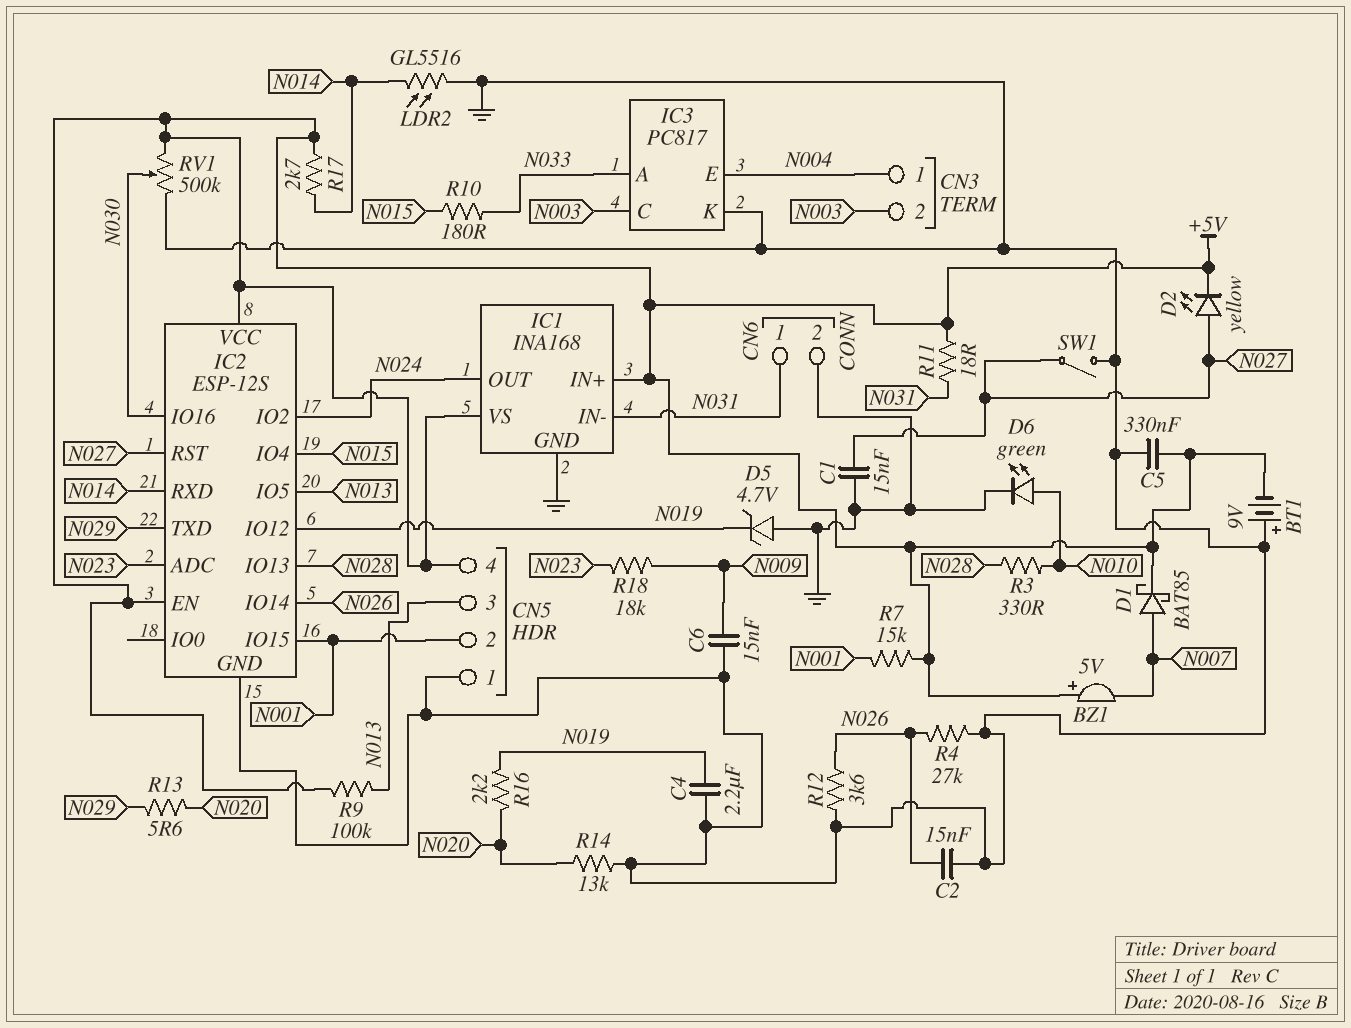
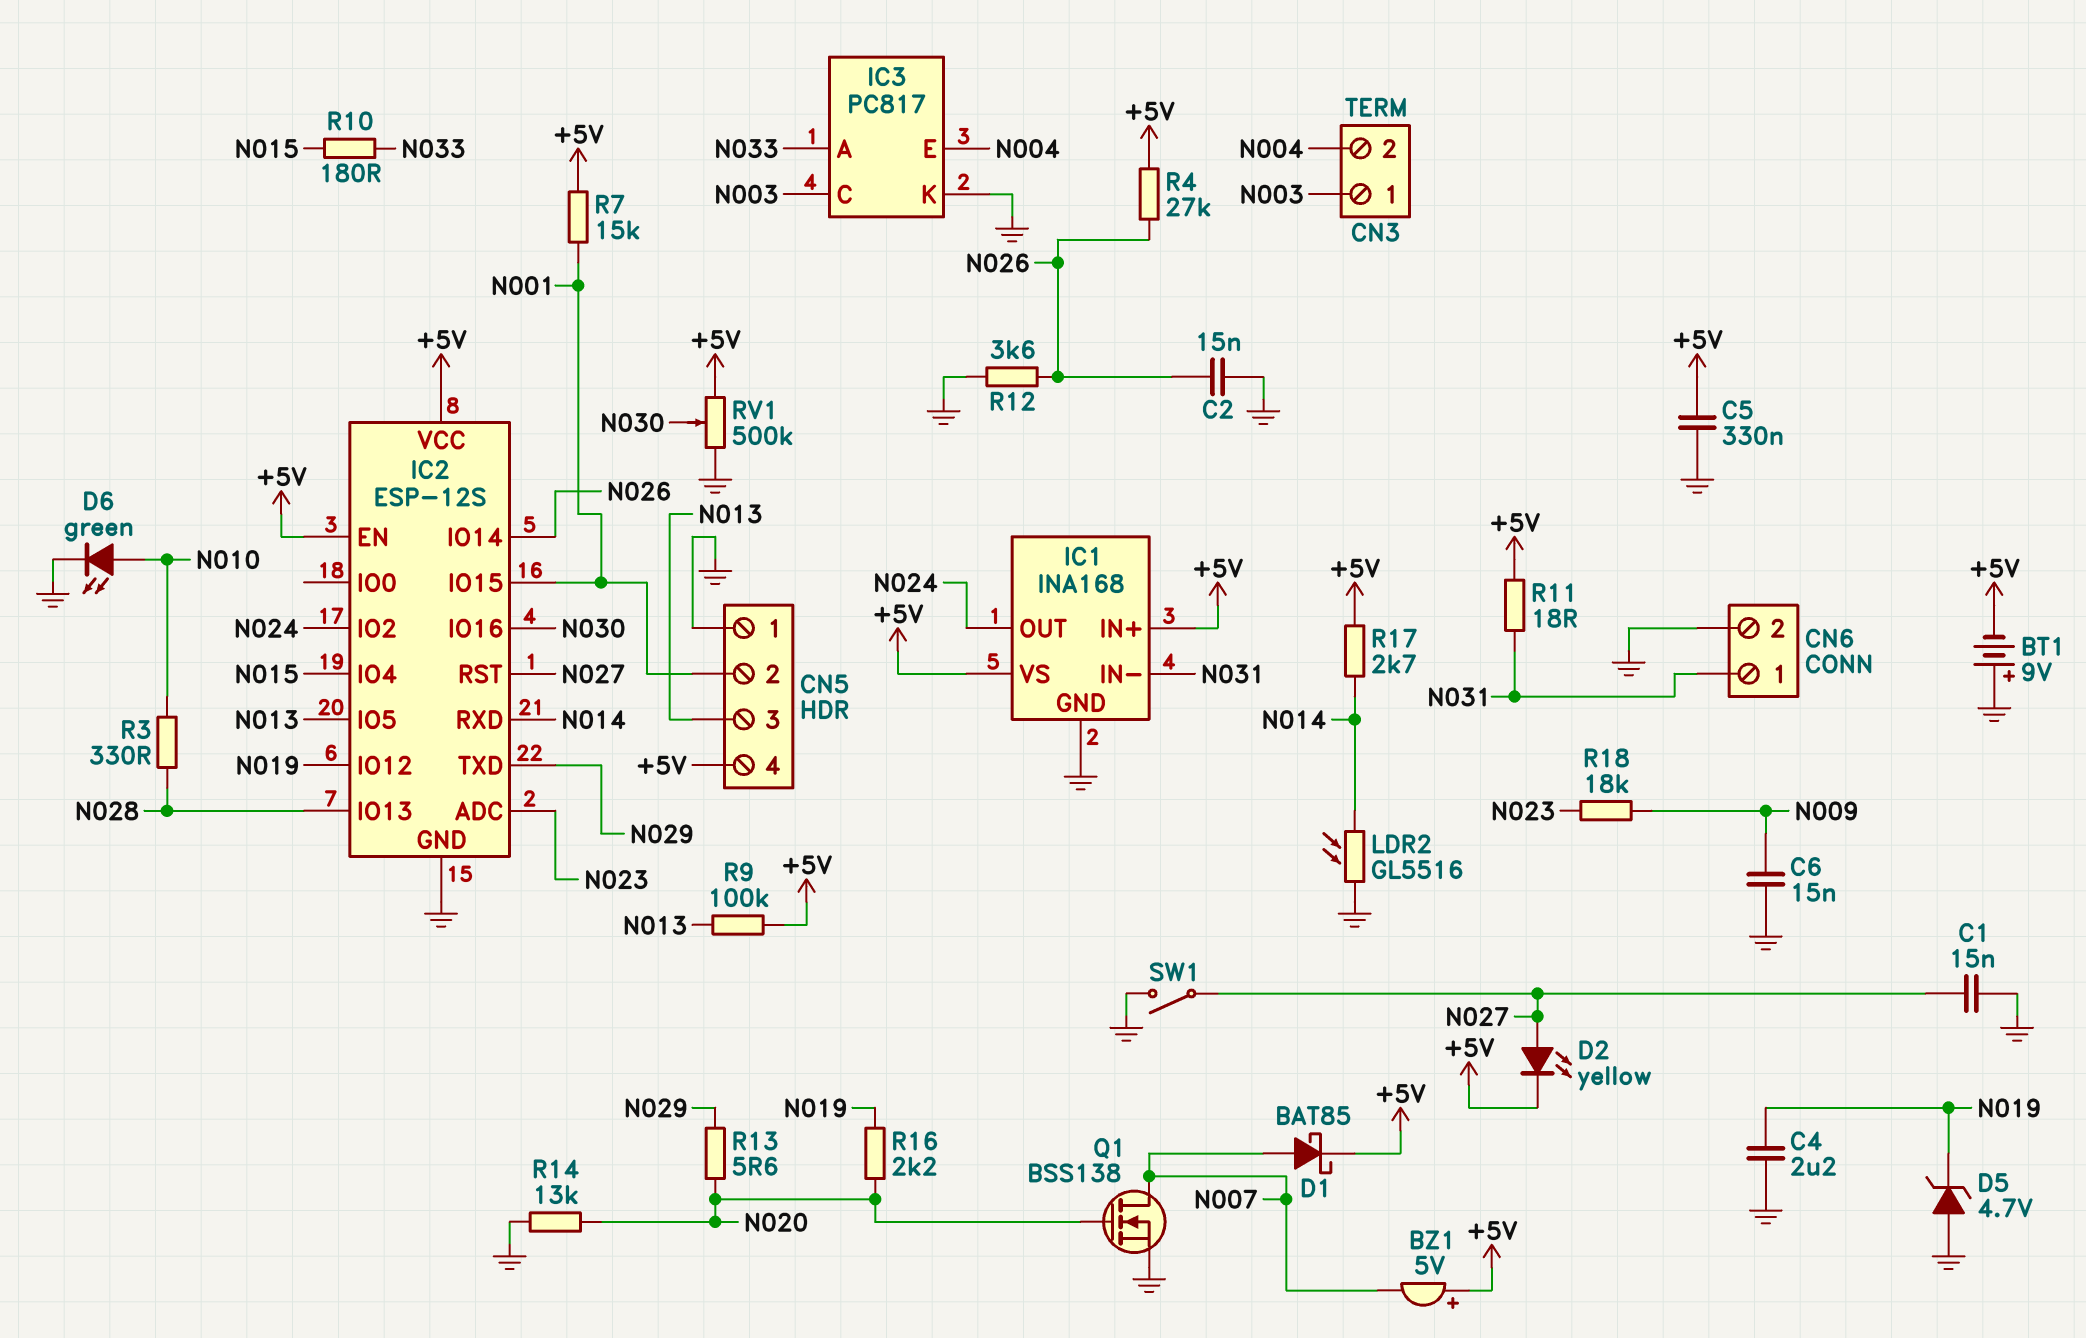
CN3 pin 1: N004 -> N003
CN3 pin 2: N003 -> N004
Q1: none -> NMOS BSS138 (G N020, D N007, S GND)
R4: 27k (GND, N026) -> 27k (+5V, N026)

